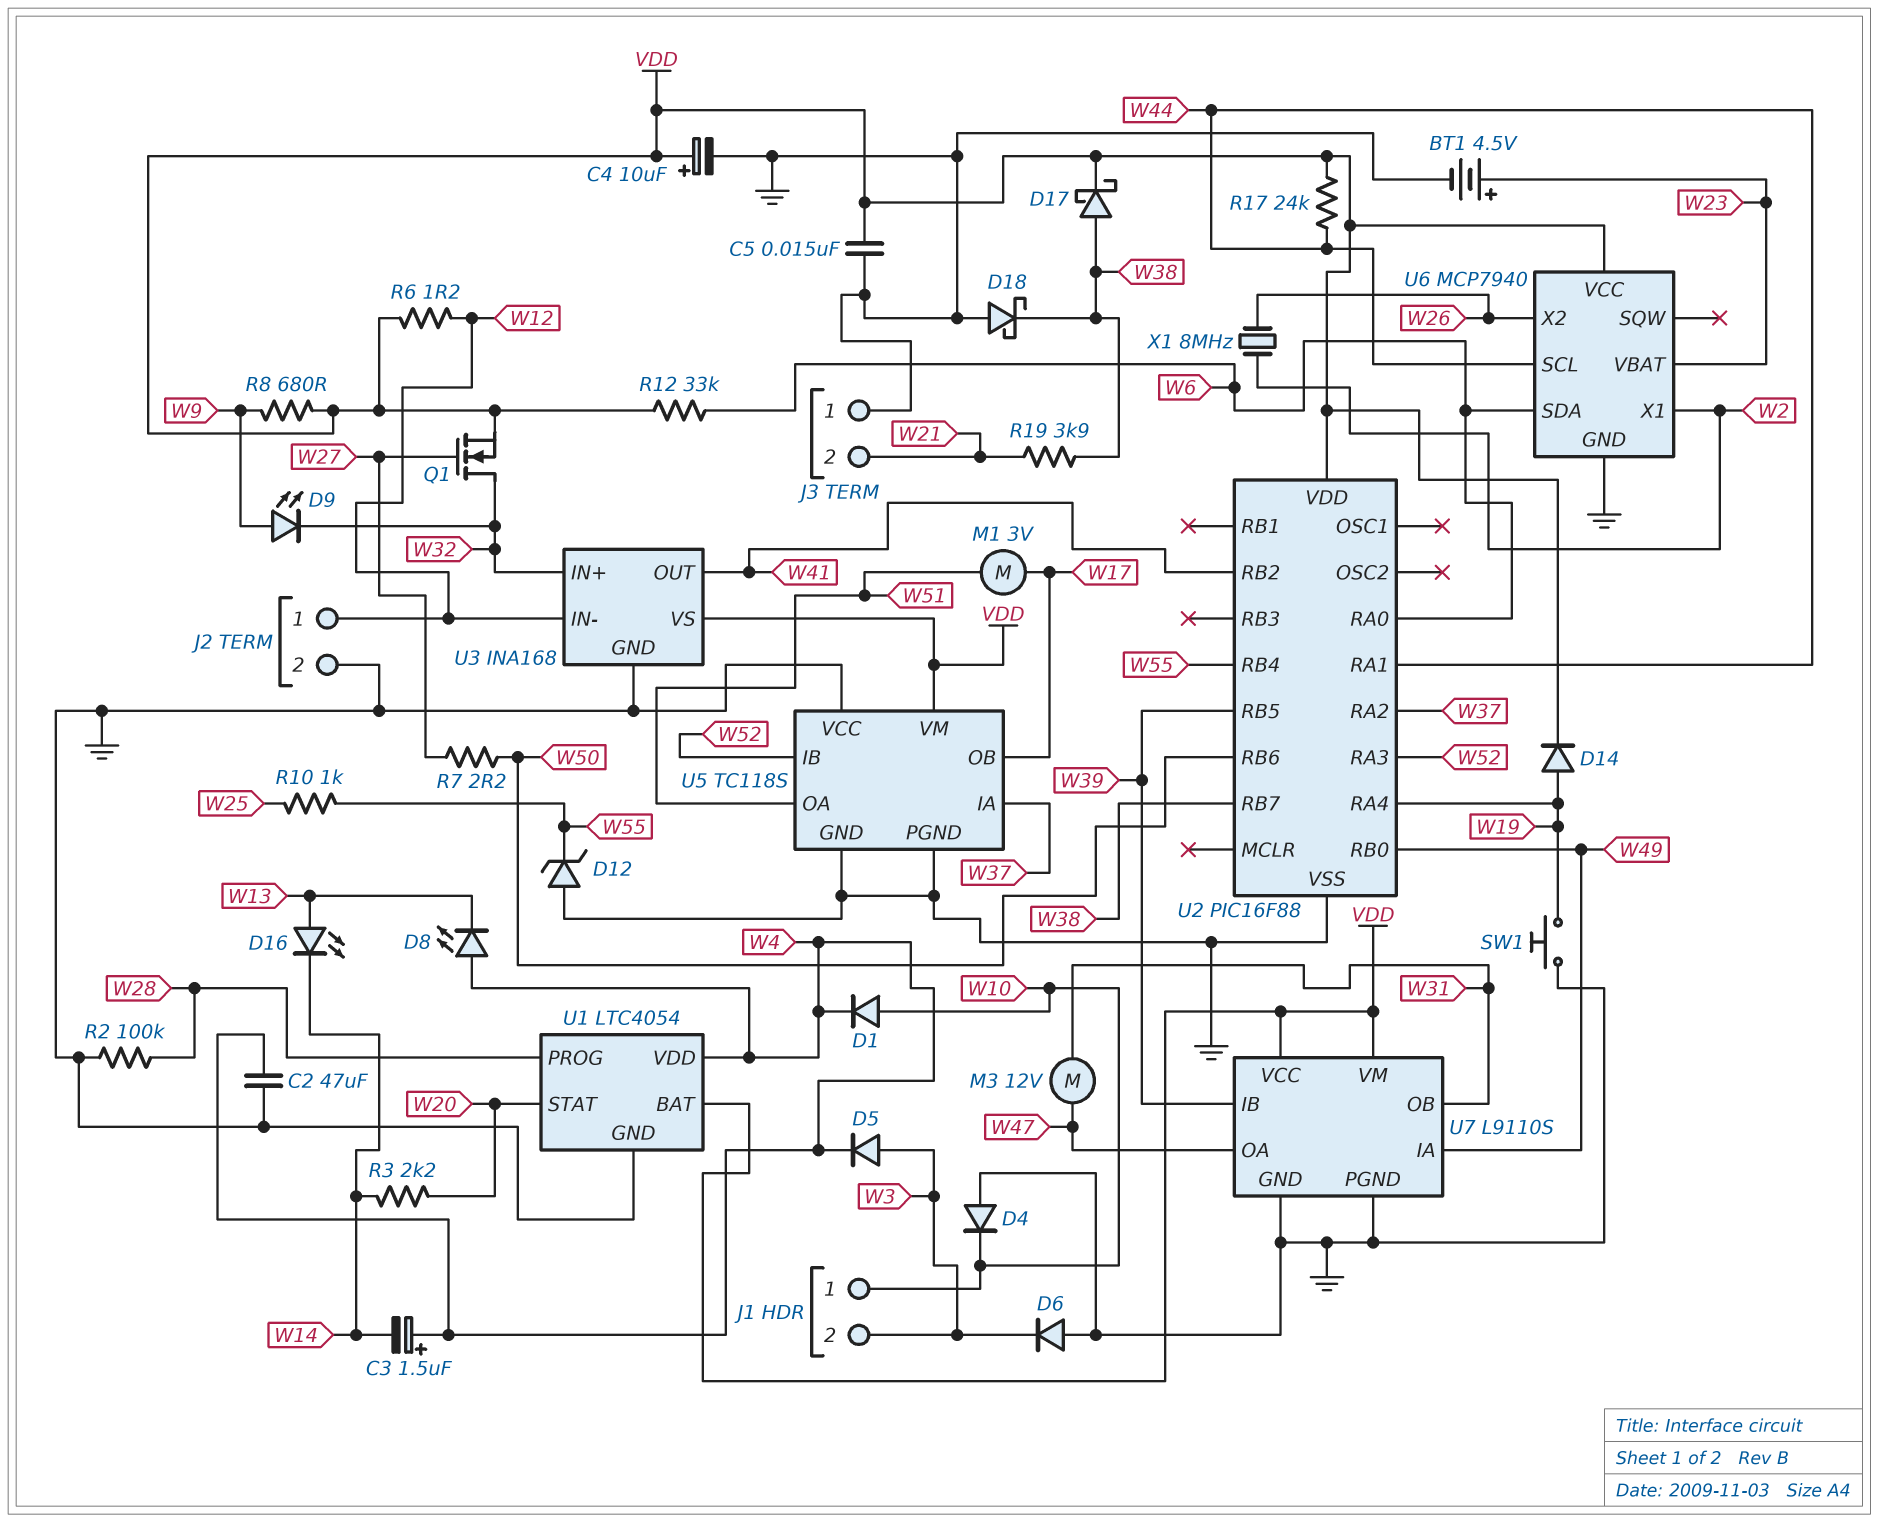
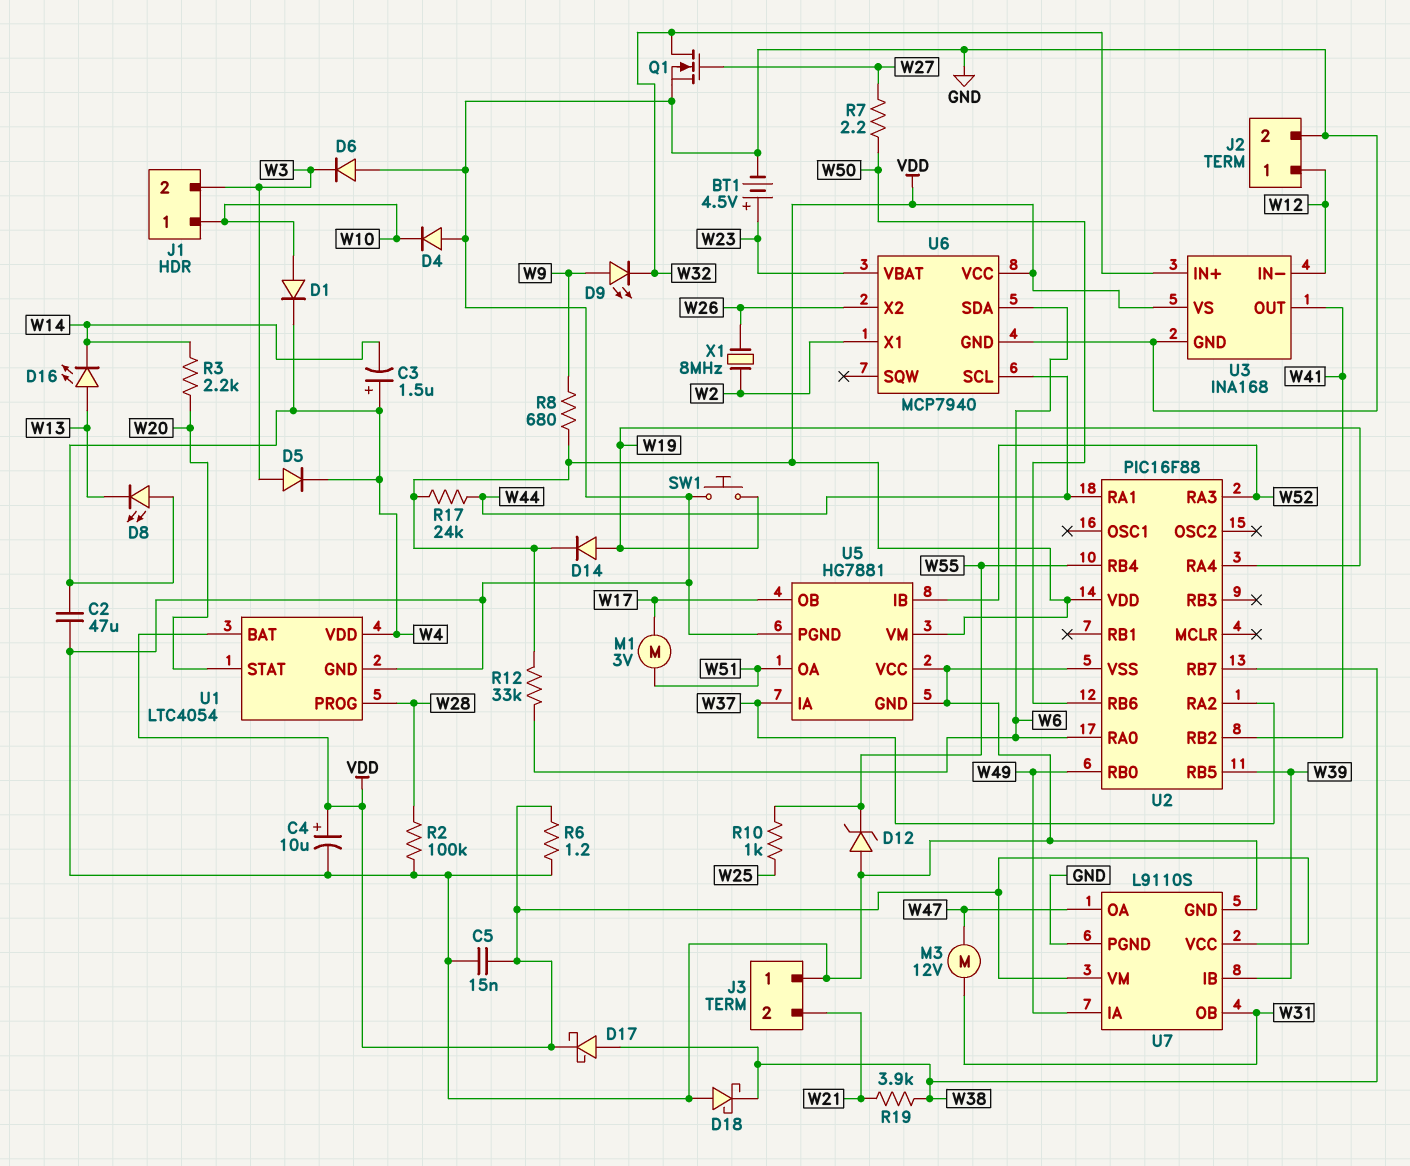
Q1: NMOS (G W27, D W32, S VDD) -> NMOS (G W27, D W32, S GND)
R6: 1.2 (VDD, W12) -> 1.2 (GND, VDD)
U5: TC118S -> HG7881

